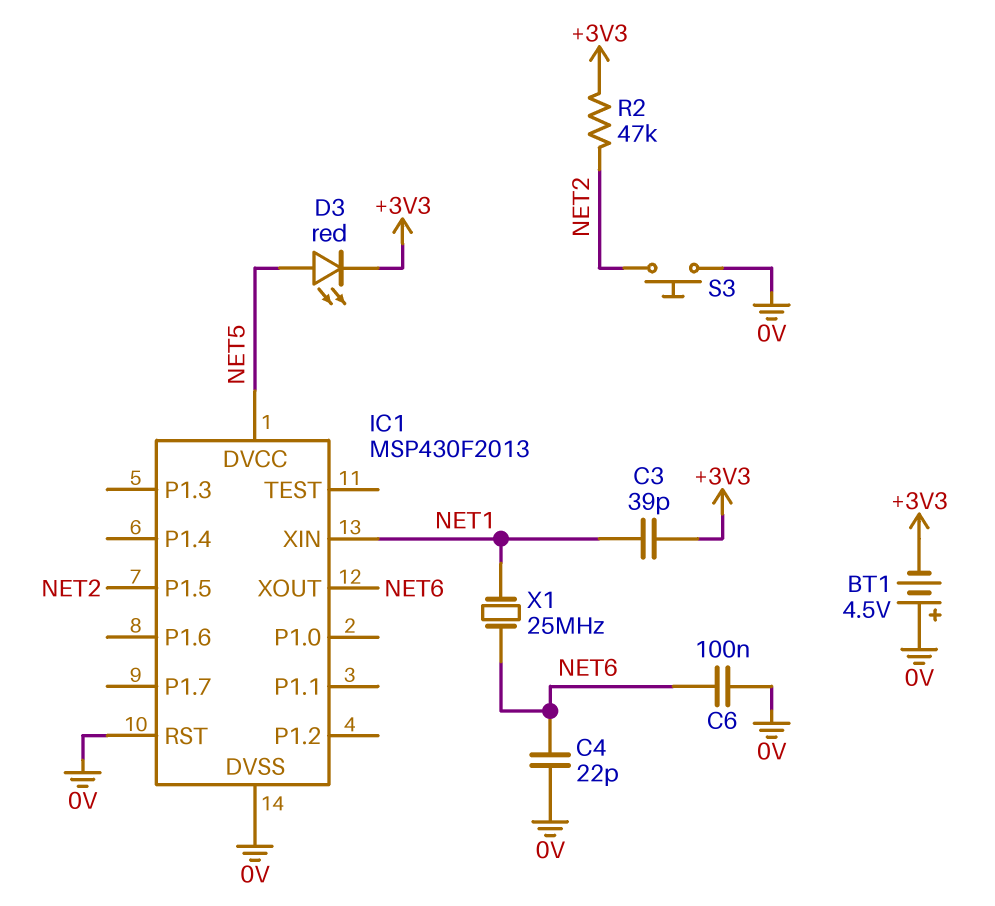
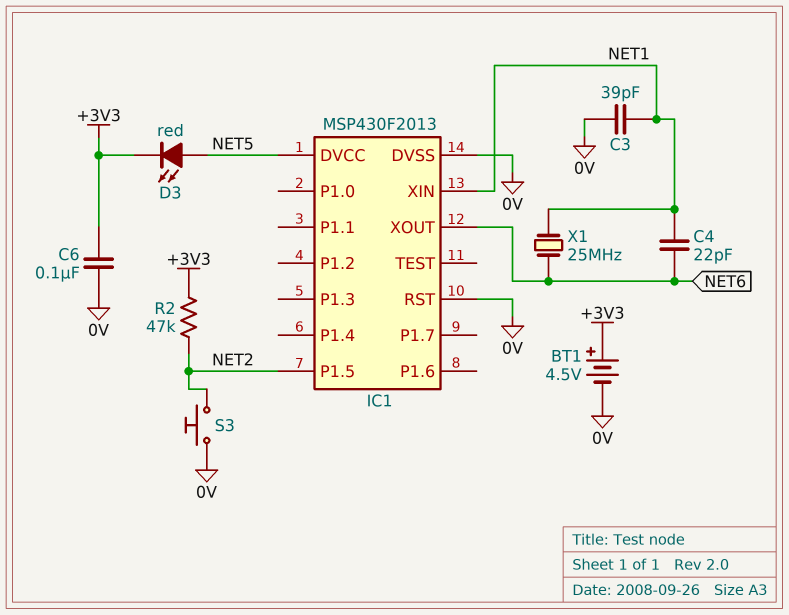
BT1: 4.5V (plus 0V, minus +3V3) -> 4.5V (plus +3V3, minus 0V)
C3: 39pF (+3V3, NET1) -> 39pF (0V, NET1)
C4: 22pF (0V, NET6) -> 22pF (NET1, NET6)
C6: 100nF (0V, NET6) -> 100nF (+3V3, 0V)

